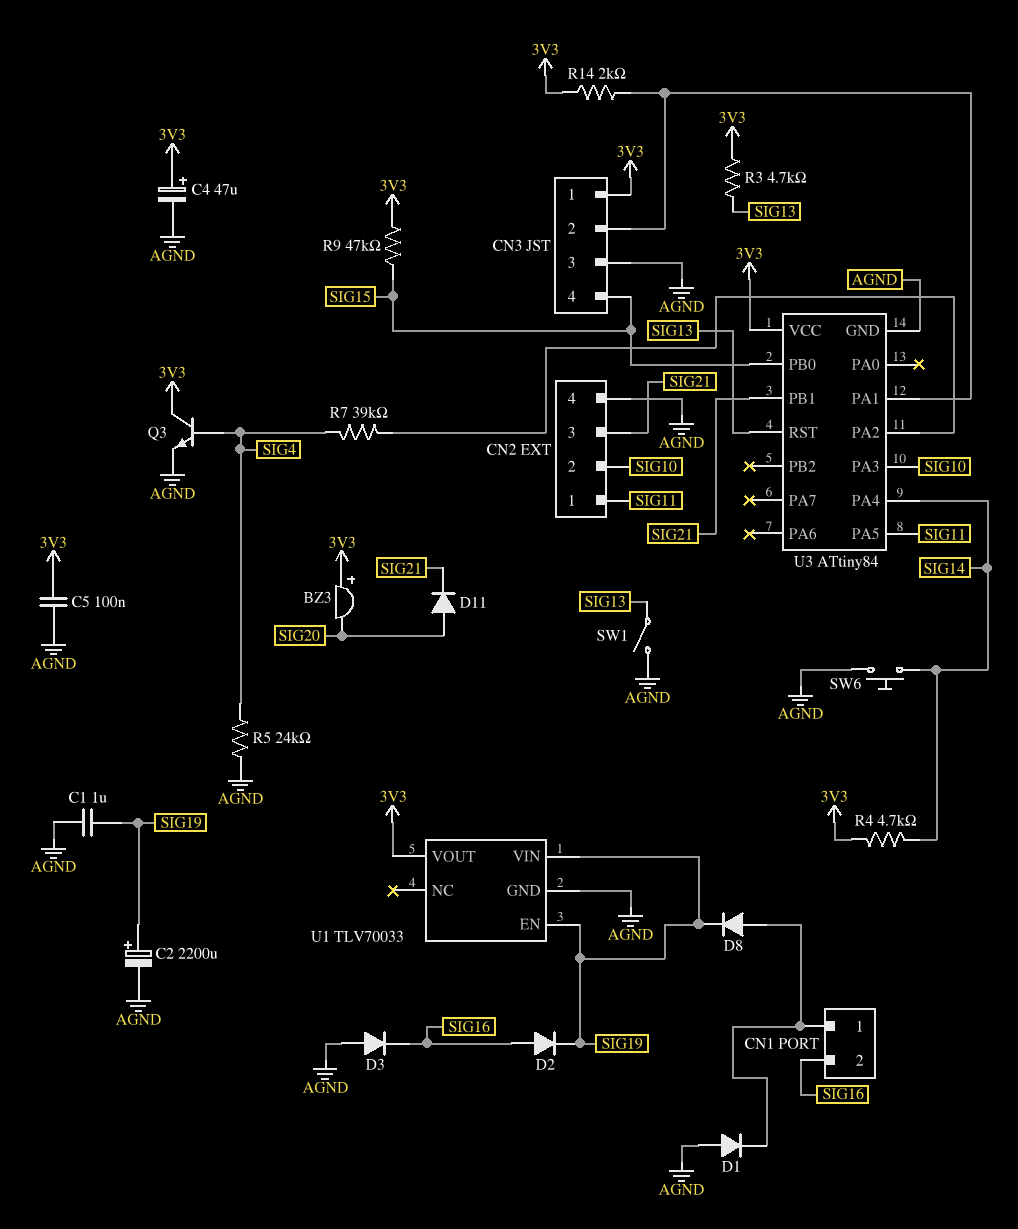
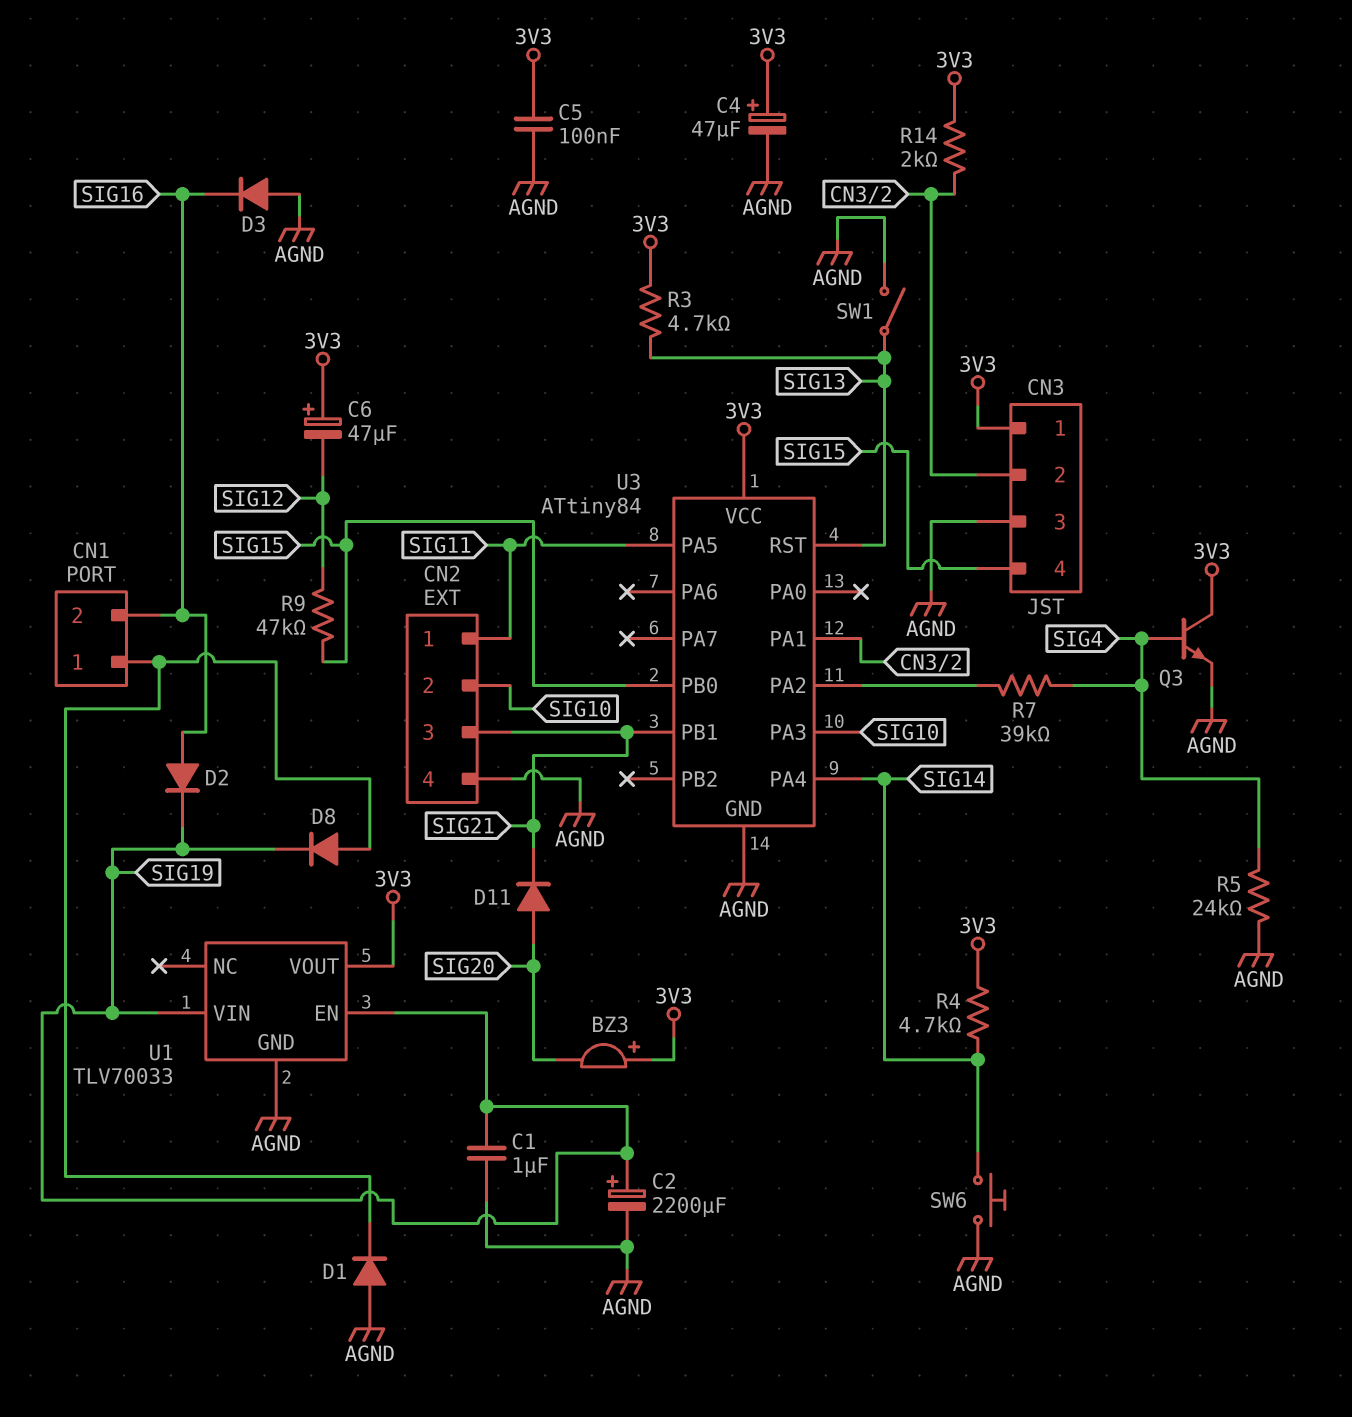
C6: none -> 47uF (plus 3V3, minus SIG12)
R9: 47k (3V3, SIG15) -> 47k (SIG12, SIG15)

